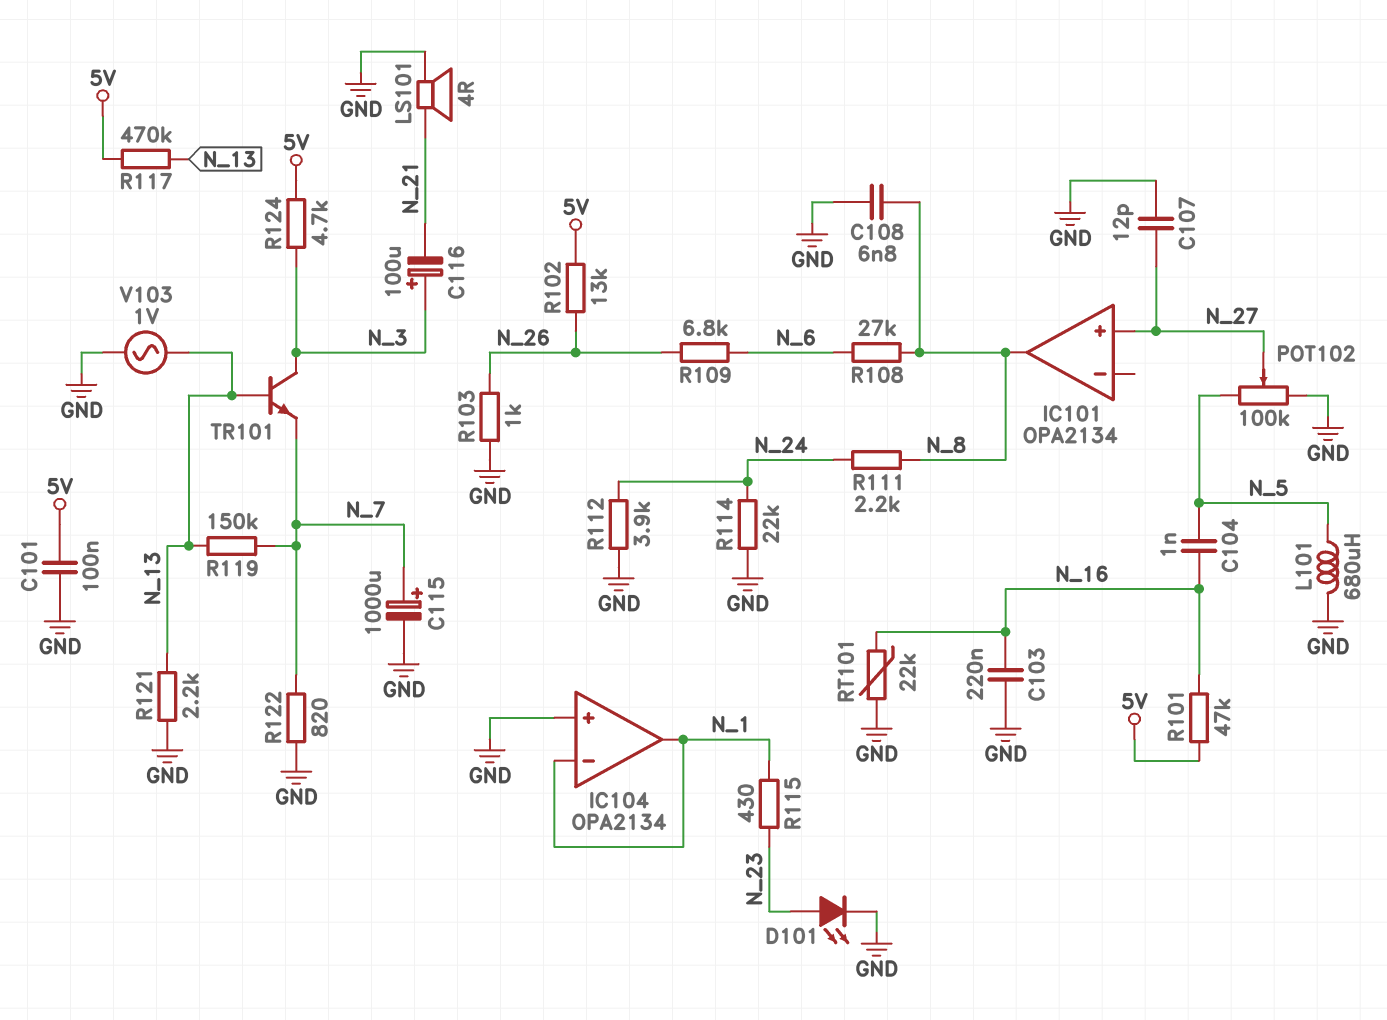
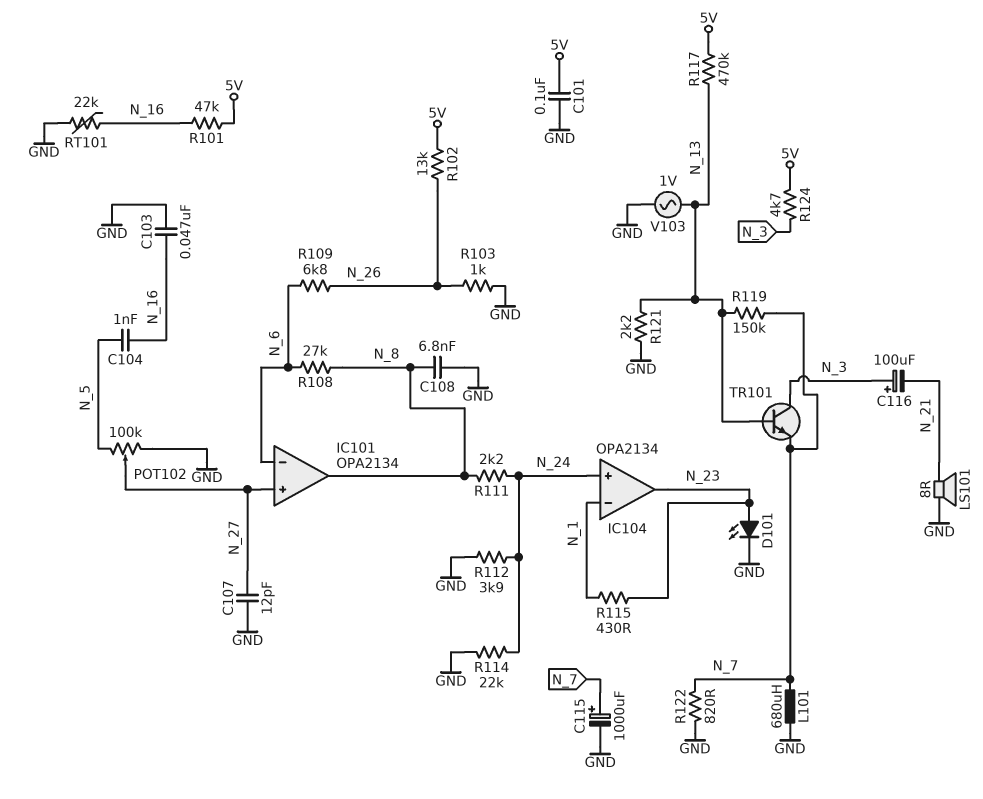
C103: 220nF (GND, N_16) -> 47nF (GND, N_16)
IC101 pin in-: none -> N_6
IC104 pin in+: GND -> N_24
IC104 pin out: N_1 -> N_23
L101: 680uH (GND, N_5) -> 680uH (GND, N_7)
LS101: speaker 4R (GND, N_21) -> speaker 8R (GND, N_21)

